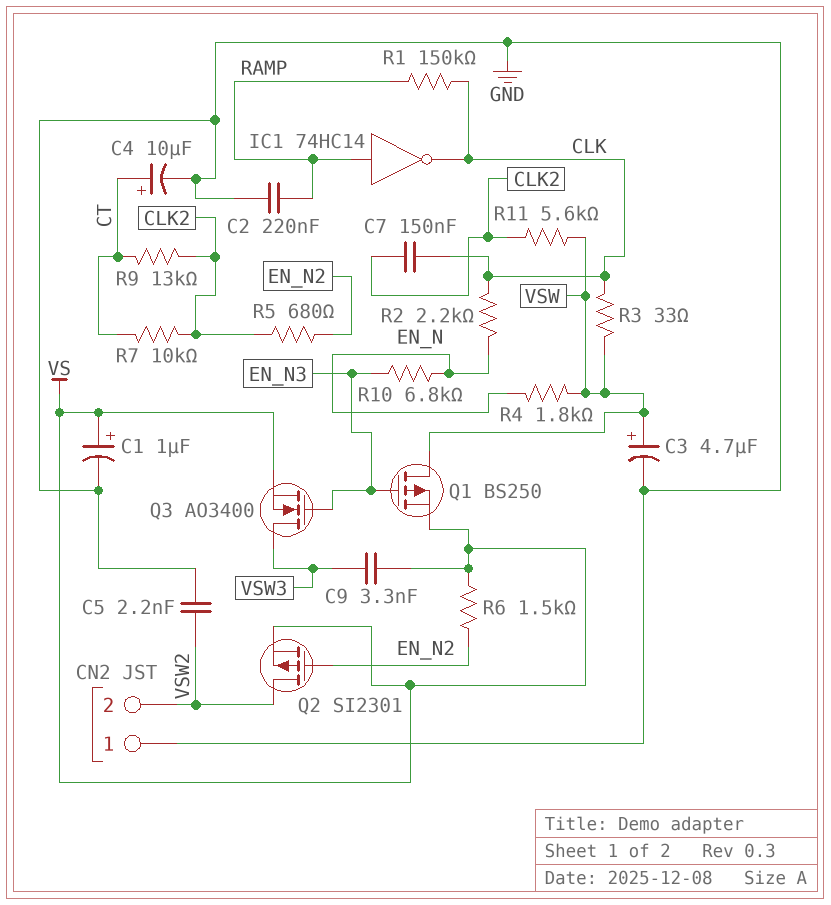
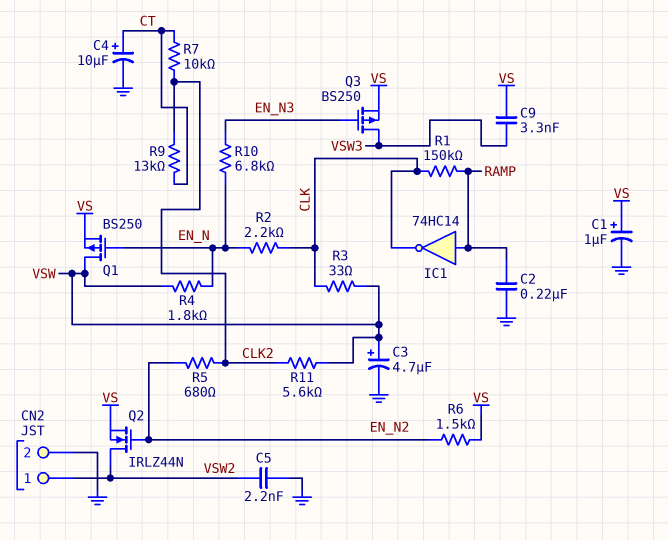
C7: 150nF (CLK, CLK2) -> none
CN2 pin 1: GND -> VSW2
CN2 pin 2: VSW2 -> GND
Q1: PMOS BS250 (G EN_N3, D VSW, S VS) -> PMOS BS250 (G EN_N, D VSW, S VS)
Q2: PMOS SI2301 (G EN_N2, D VSW2, S VS) -> NMOS IRLZ44N (G EN_N2, D VSW2, S VS)
Q3: NMOS AO3400 (G EN_N3, D VSW3, S VS) -> PMOS BS250 (G EN_N3, D VSW3, S VS)

